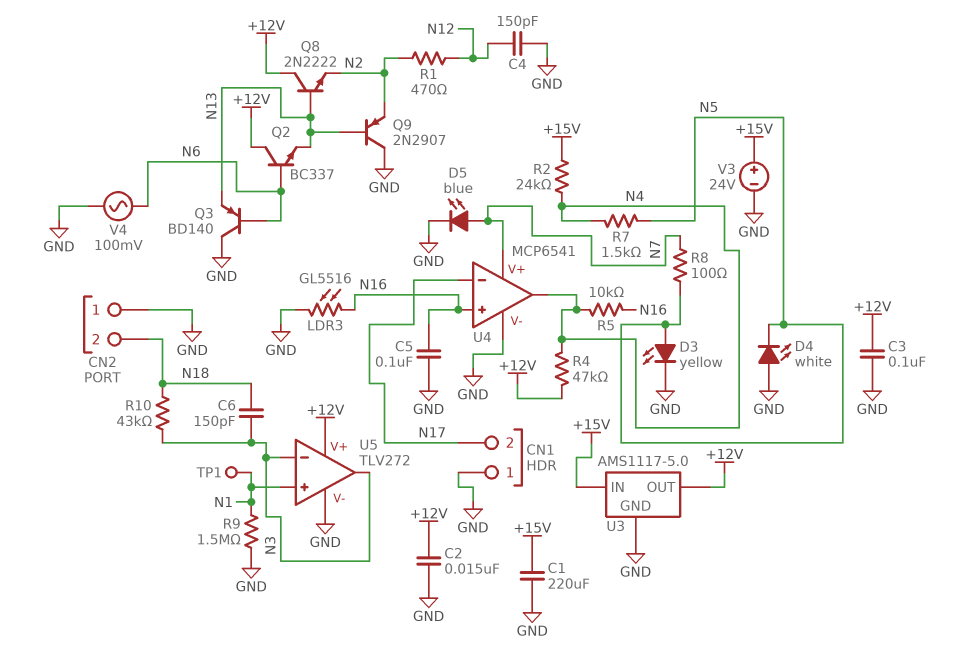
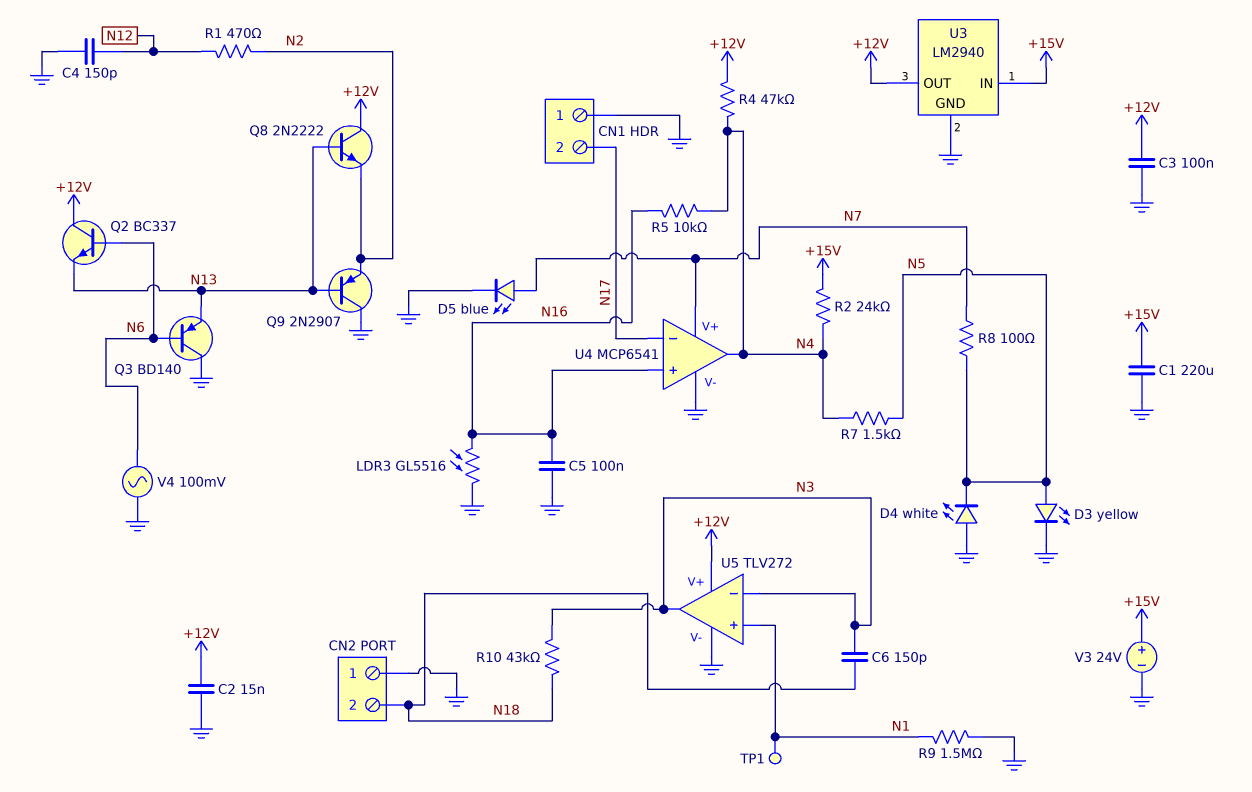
U3: AMS1117-5.0 -> LM2940

